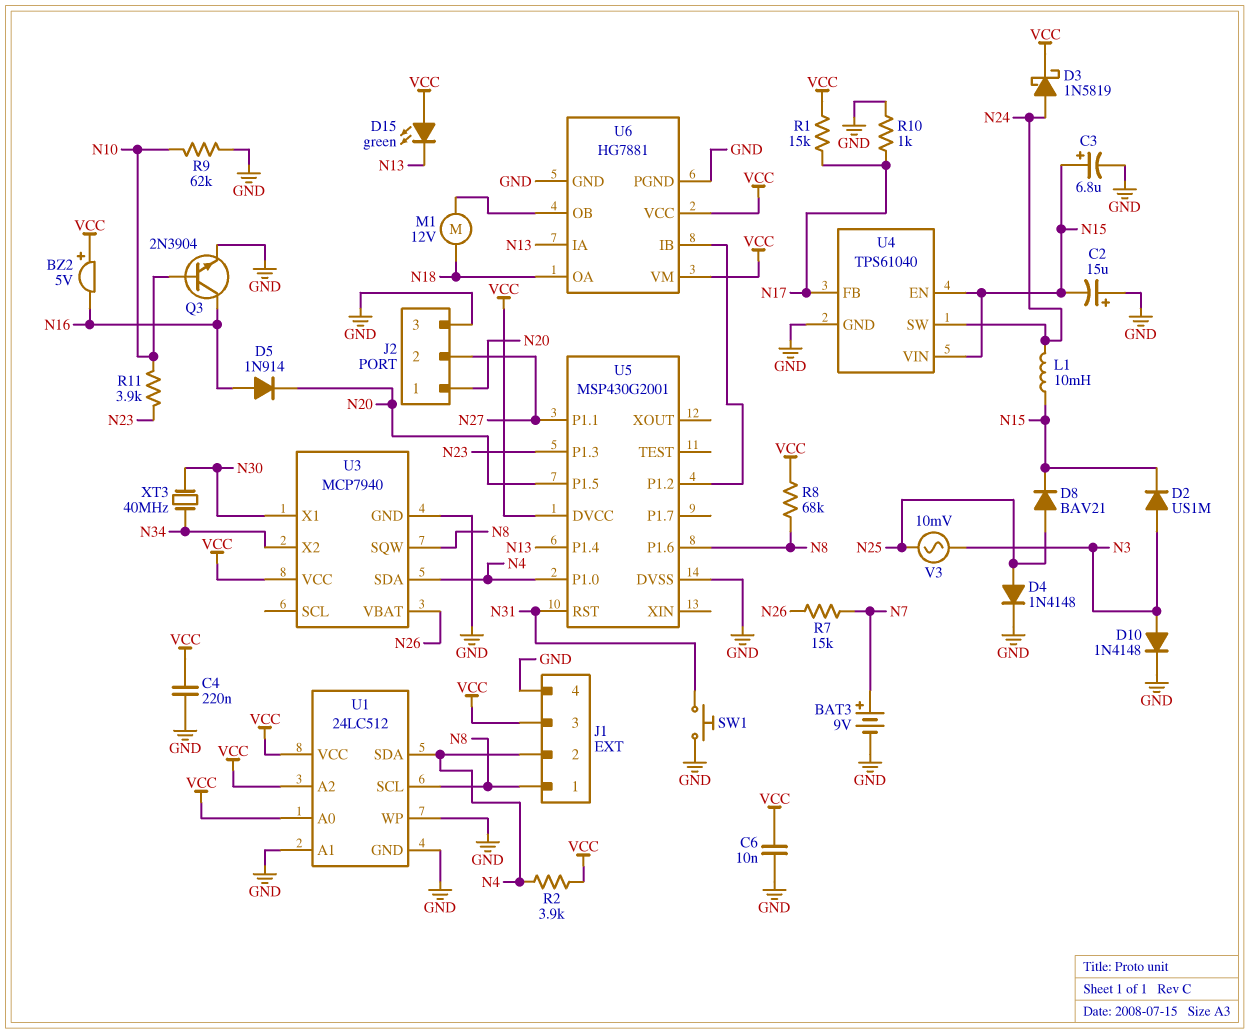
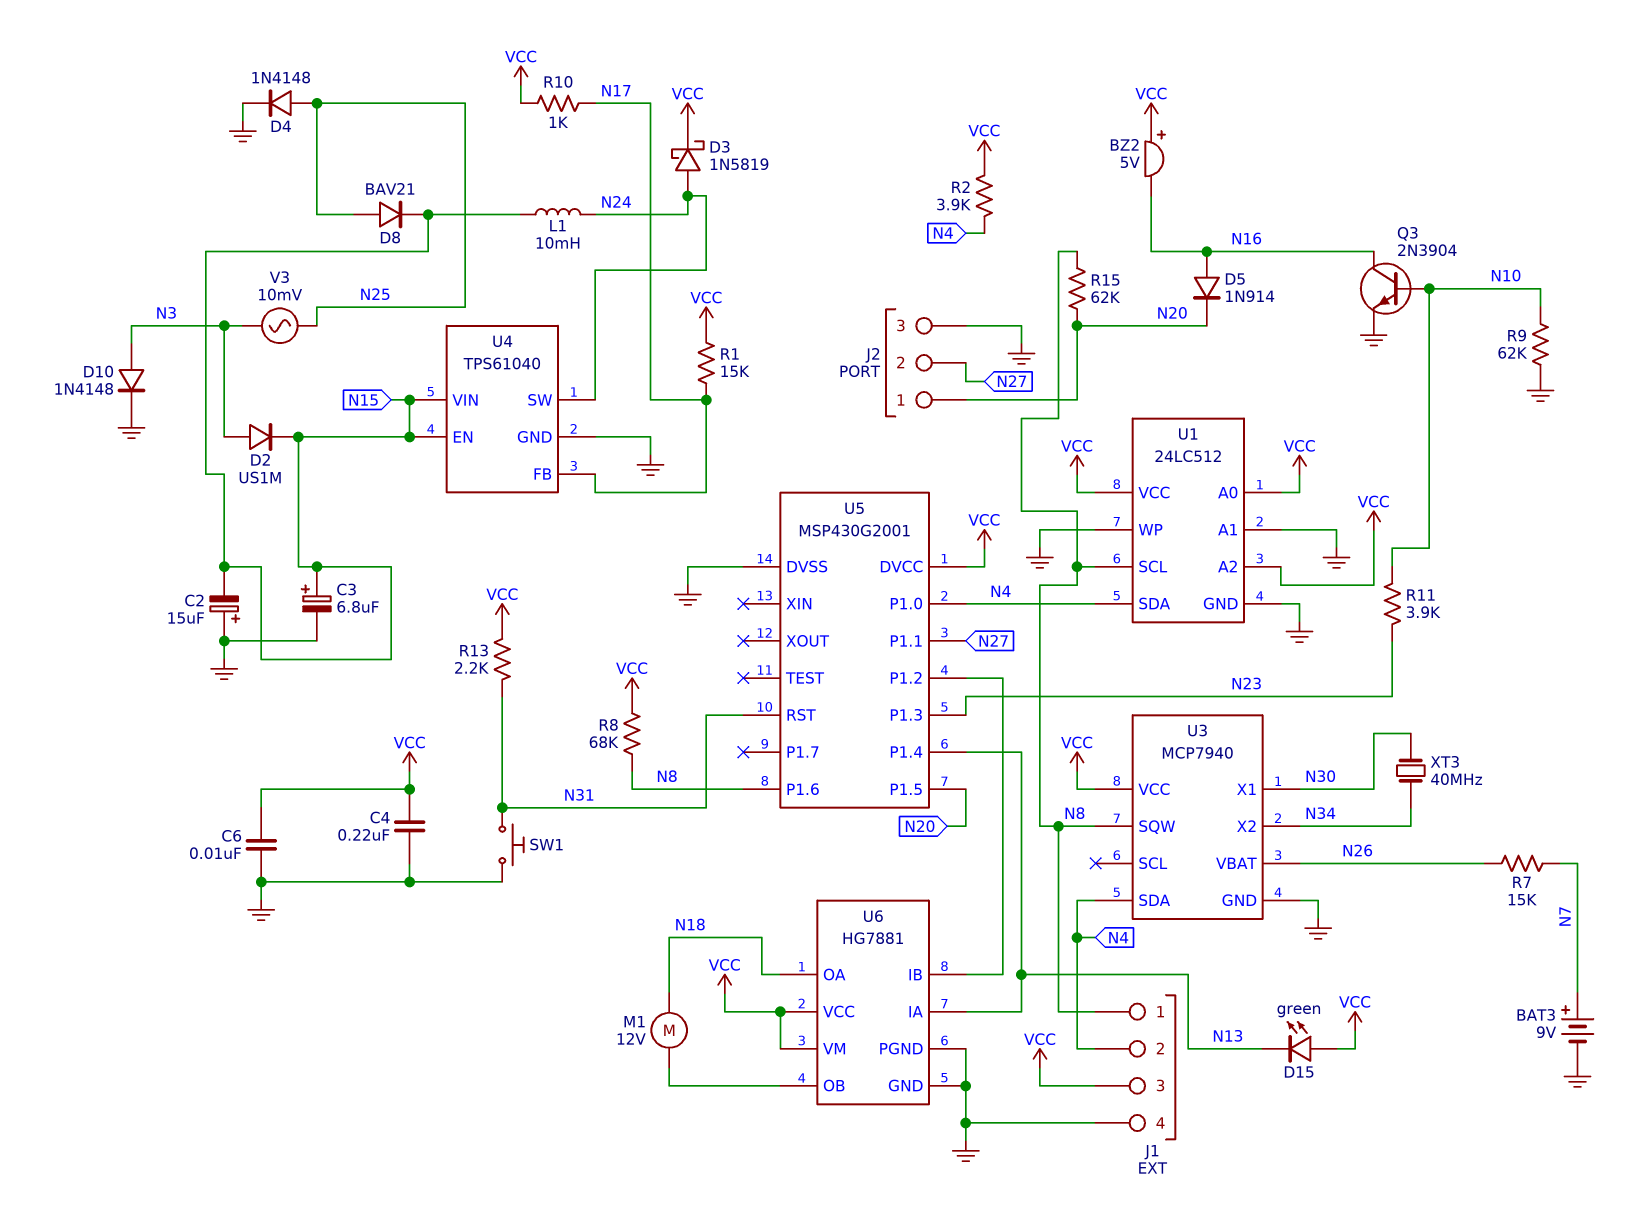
R10: 1k (GND, N17) -> 1k (N17, VCC)
R13: none -> 2.2k (N31, VCC)
R15: none -> 62k (N8, N20)

